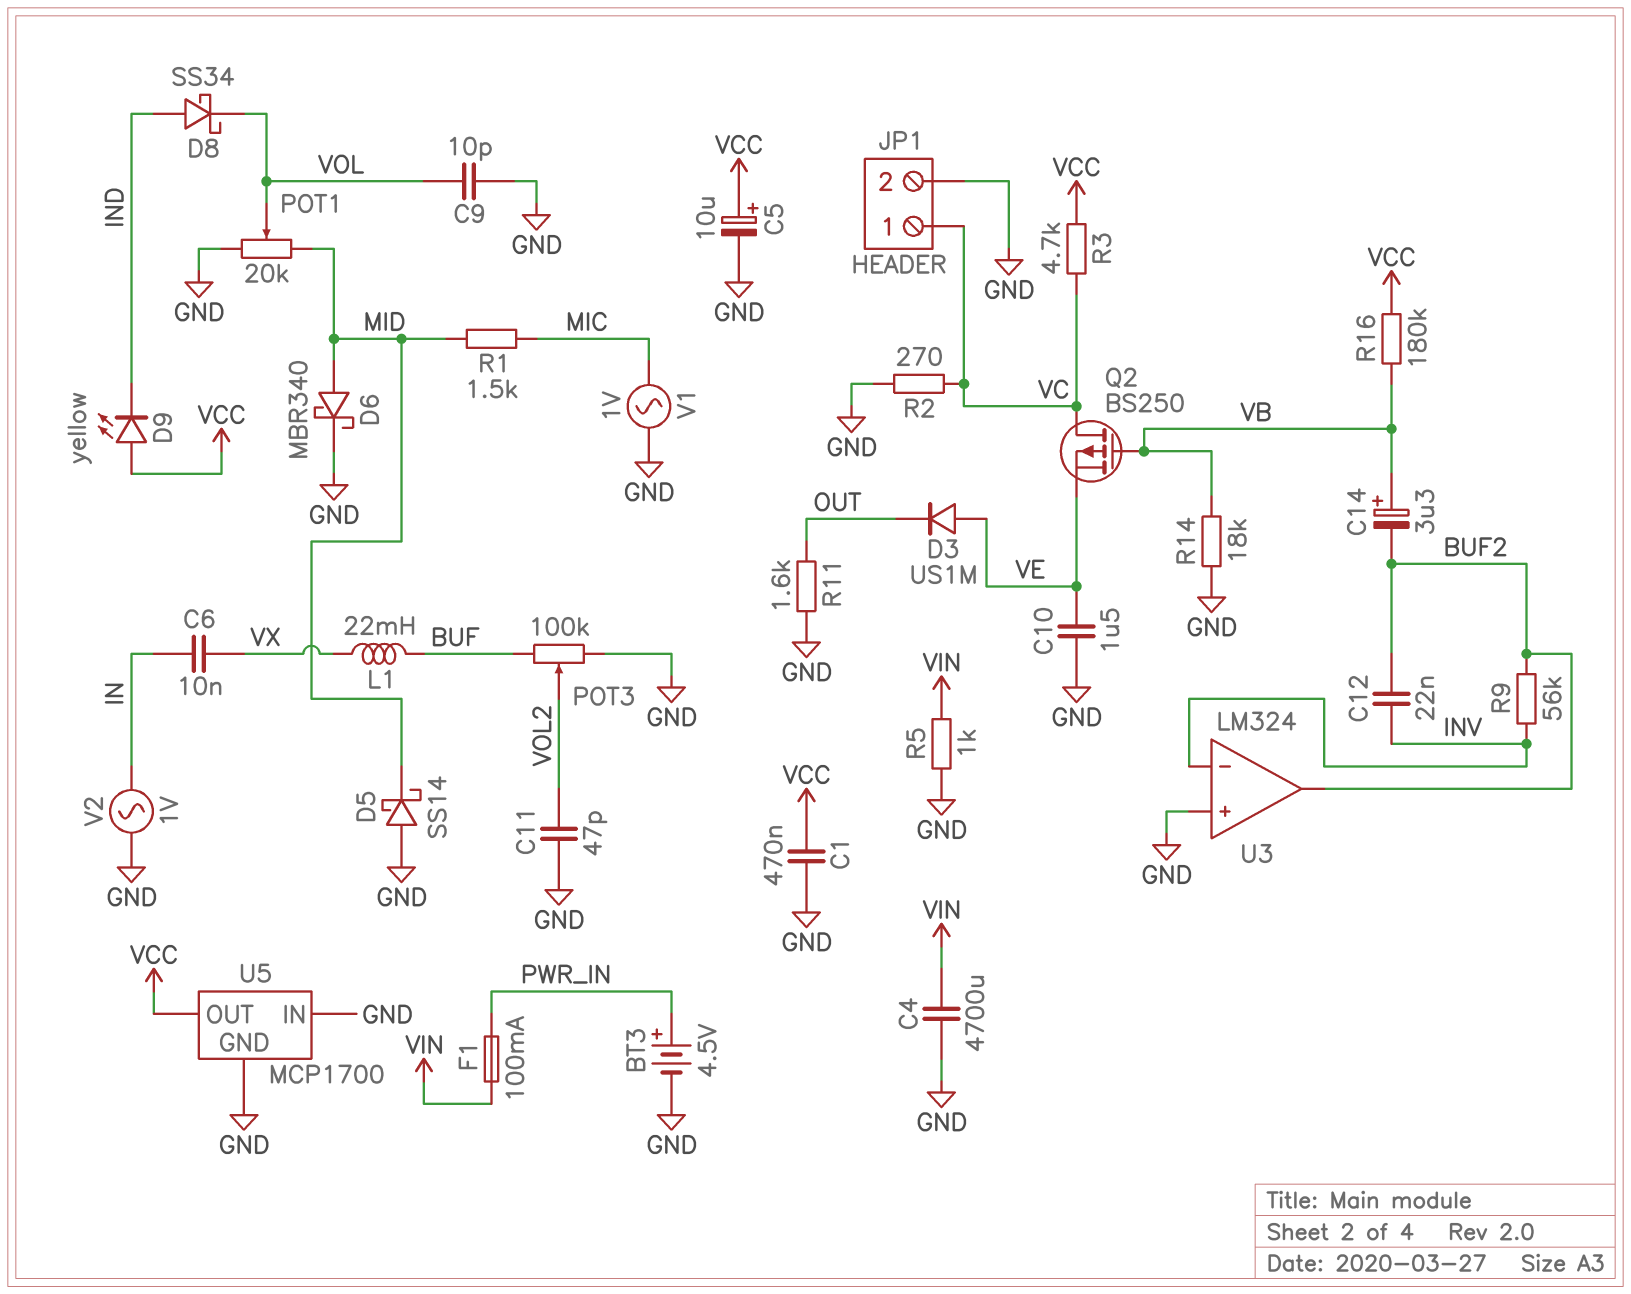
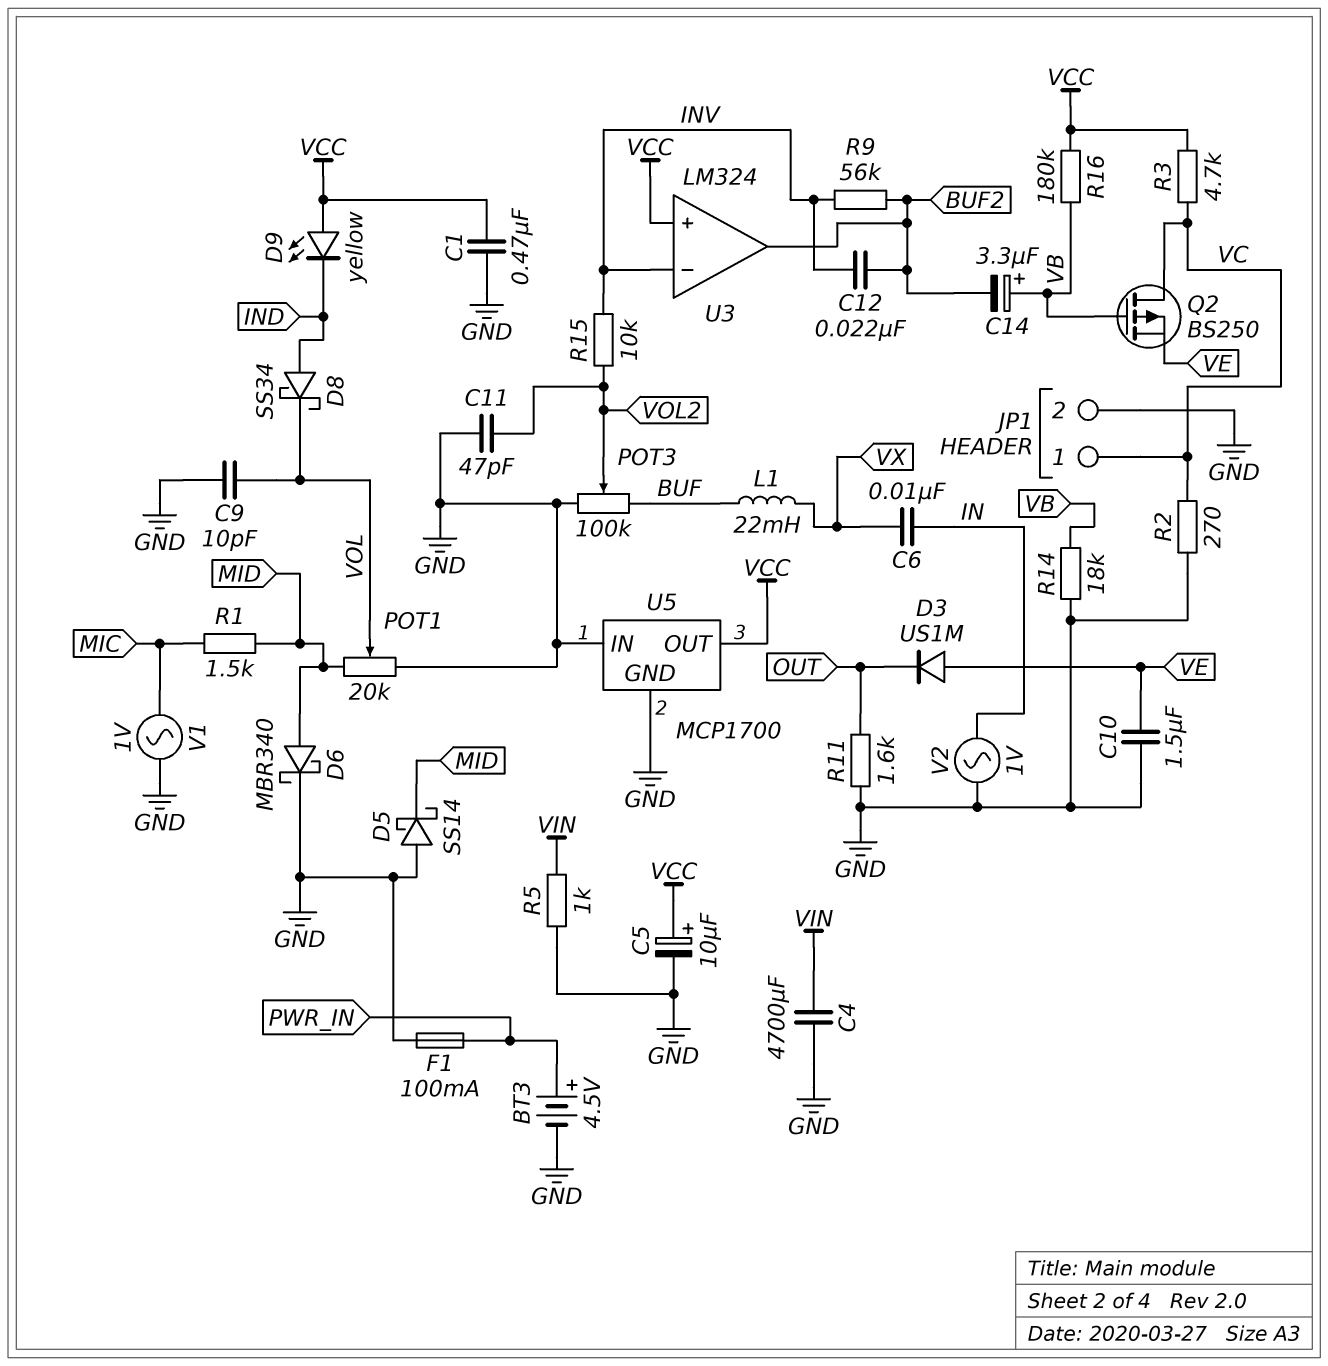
F1: 100mA (PWR_IN, VIN) -> 100mA (GND, PWR_IN)
R15: none -> 10k (INV, VOL2)
U3 pin in+: GND -> VCC

